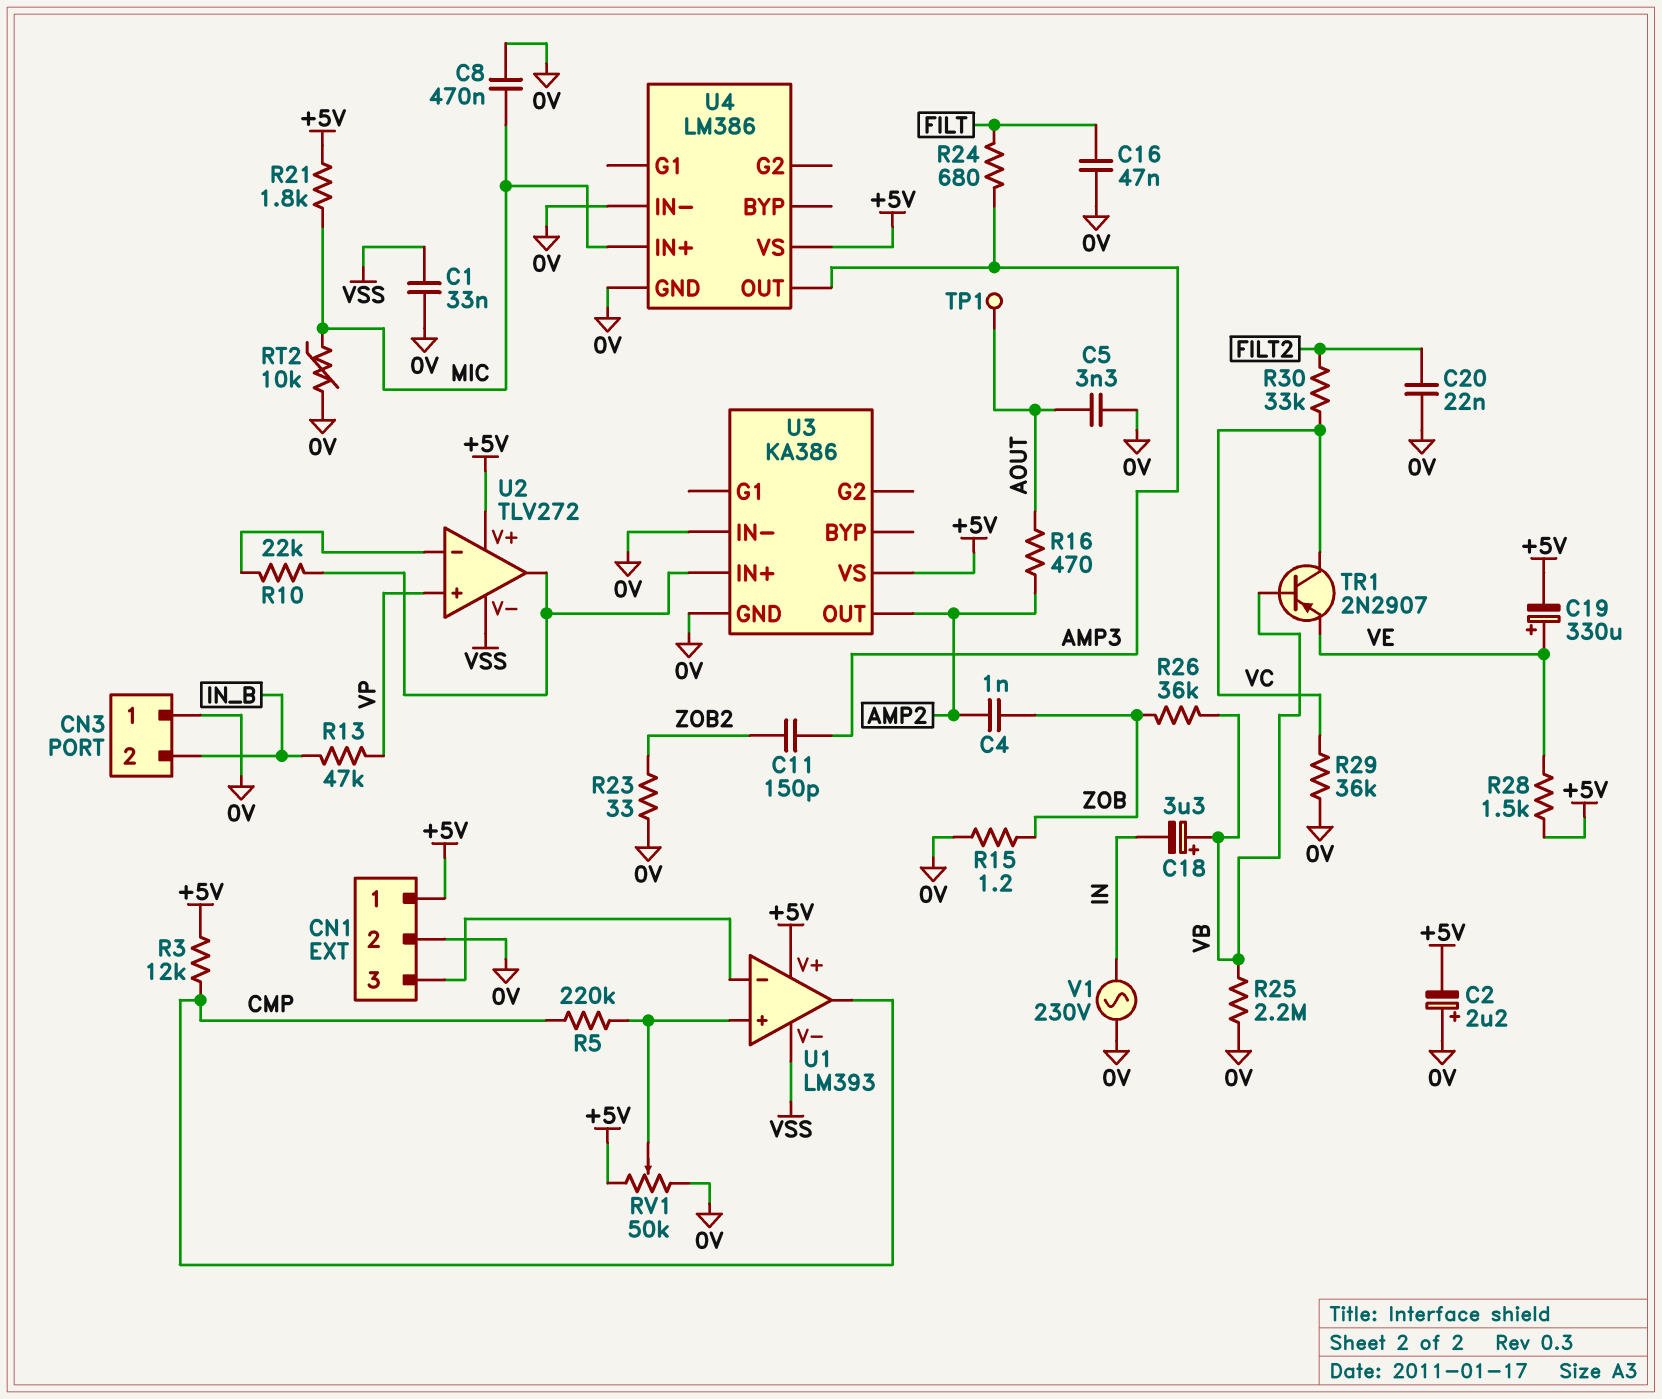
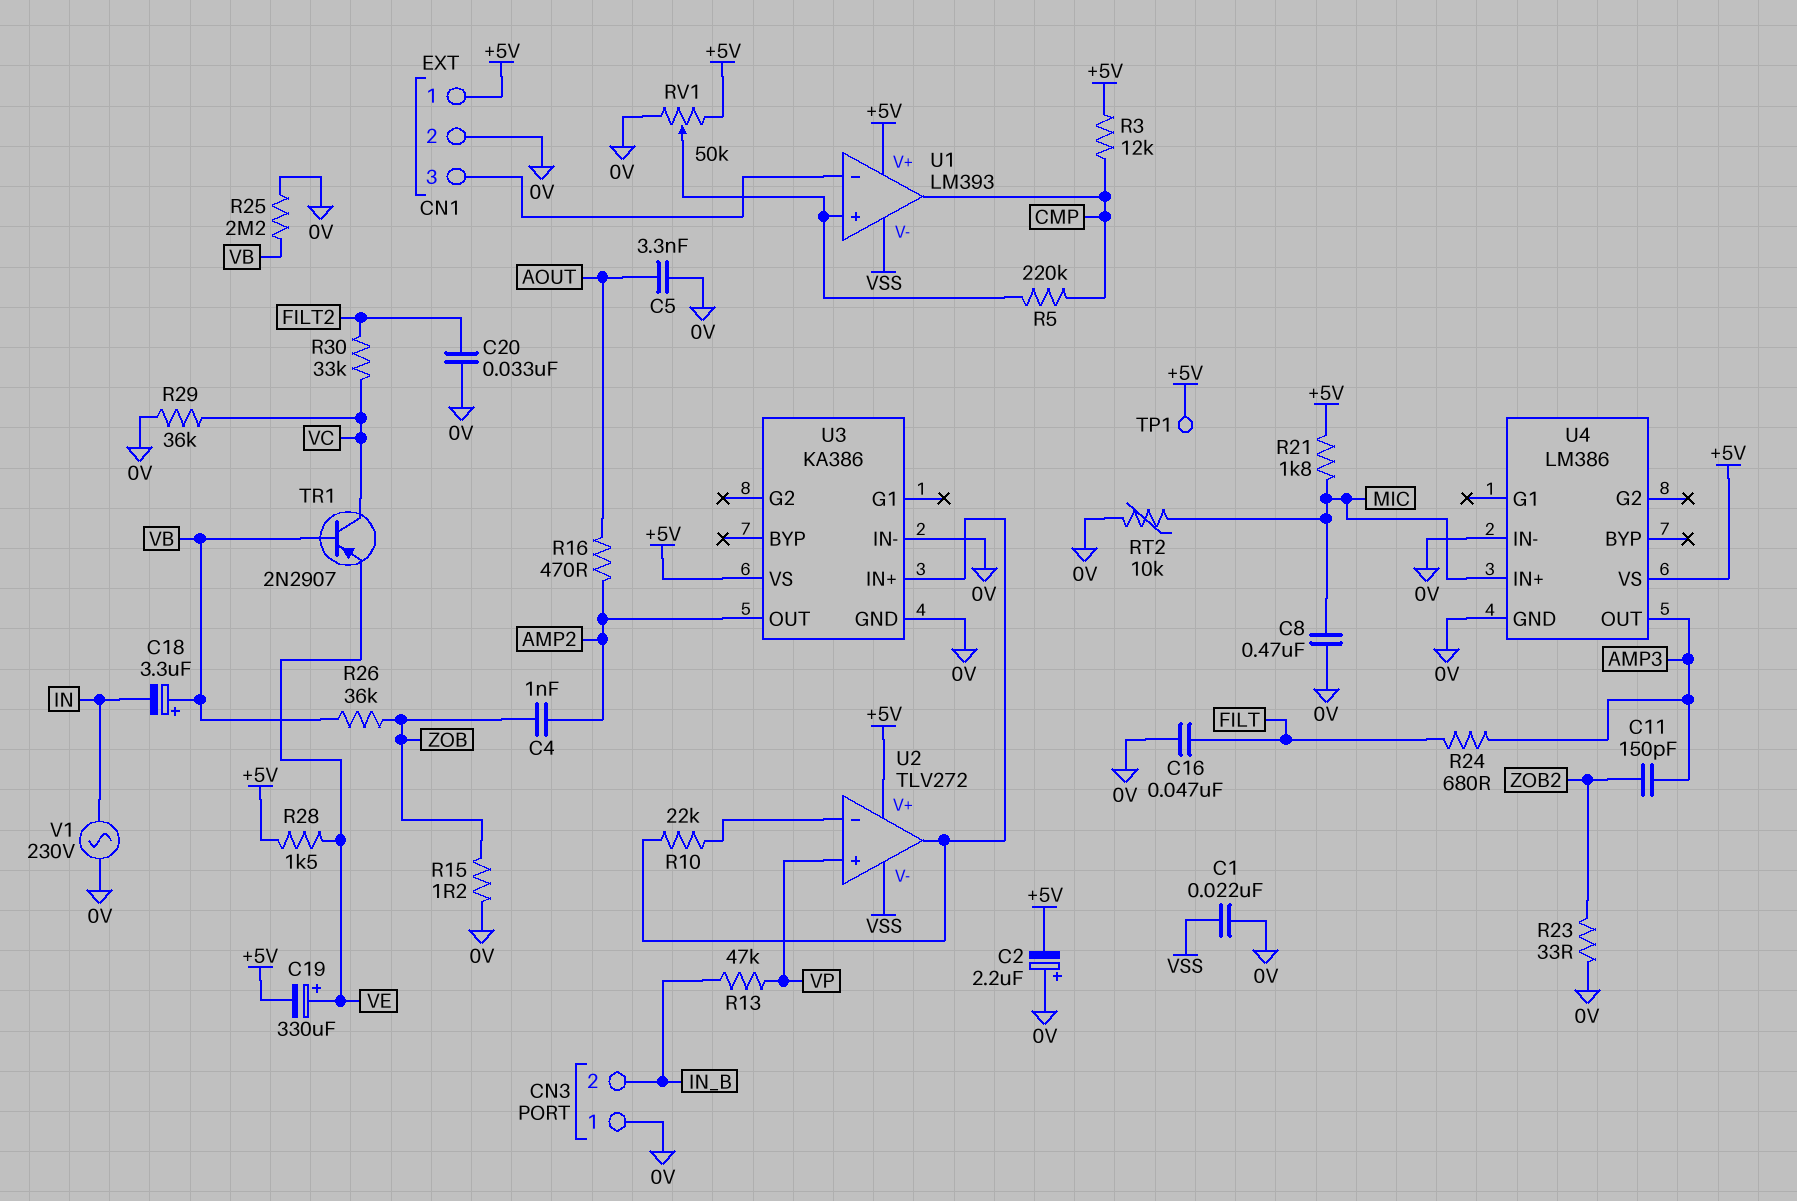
C1: 33nF (0V, VSS) -> 22nF (0V, VSS)
C20: 22nF (0V, FILT2) -> 33nF (0V, FILT2)
TP1: test point (AOUT) -> test point (+5V)

